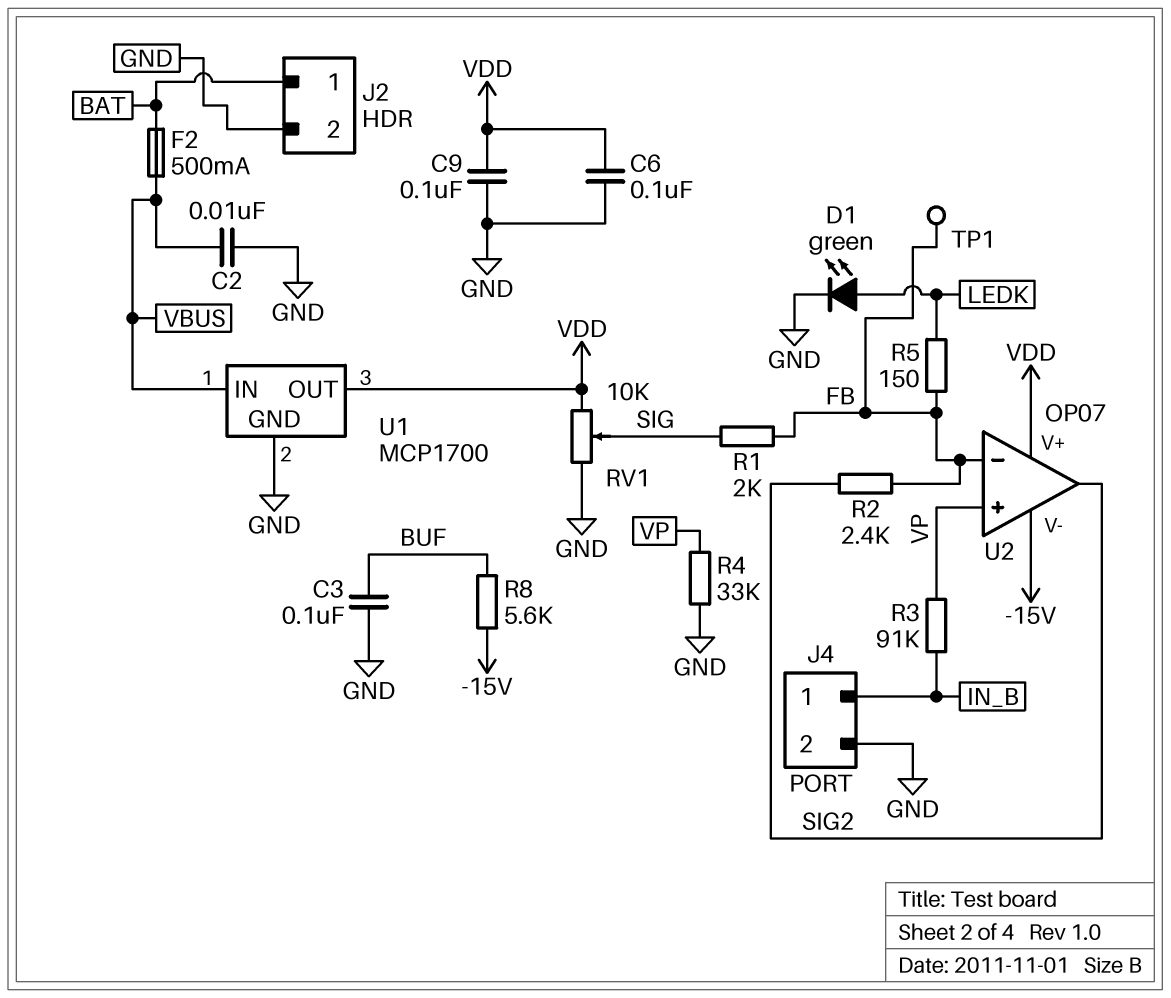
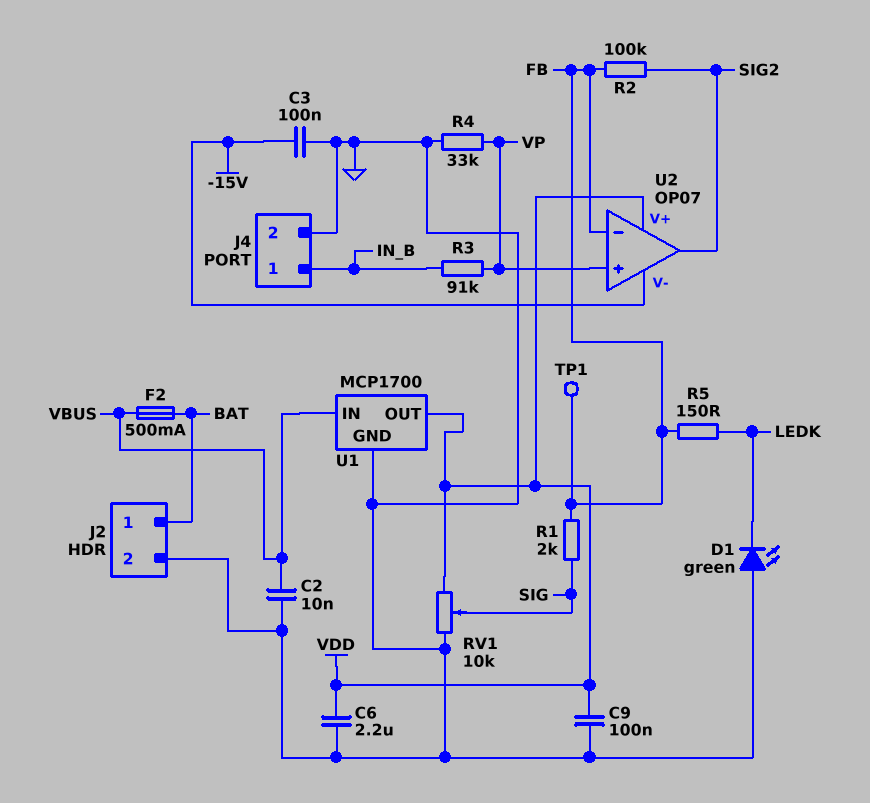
C3: 100nF (BUF, GND) -> 100nF (-15V, GND)
C6: 100nF (GND, VDD) -> 2.2uF (GND, VDD)
D1: LED green (A LEDK, K GND) -> LED green (A GND, K LEDK)
R2: 2.4k (FB, SIG2) -> 100k (FB, SIG2)
R8: 5.6k (-15V, BUF) -> none

